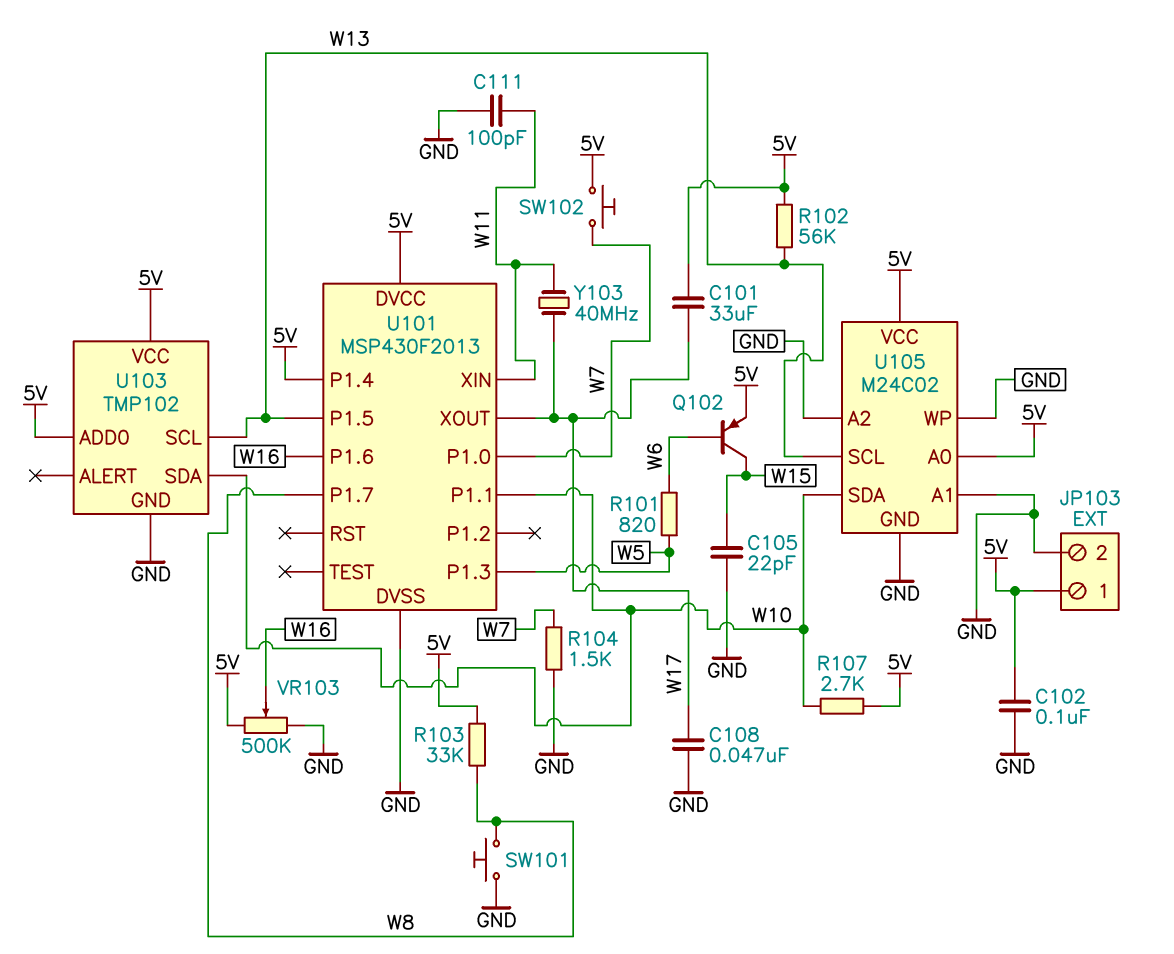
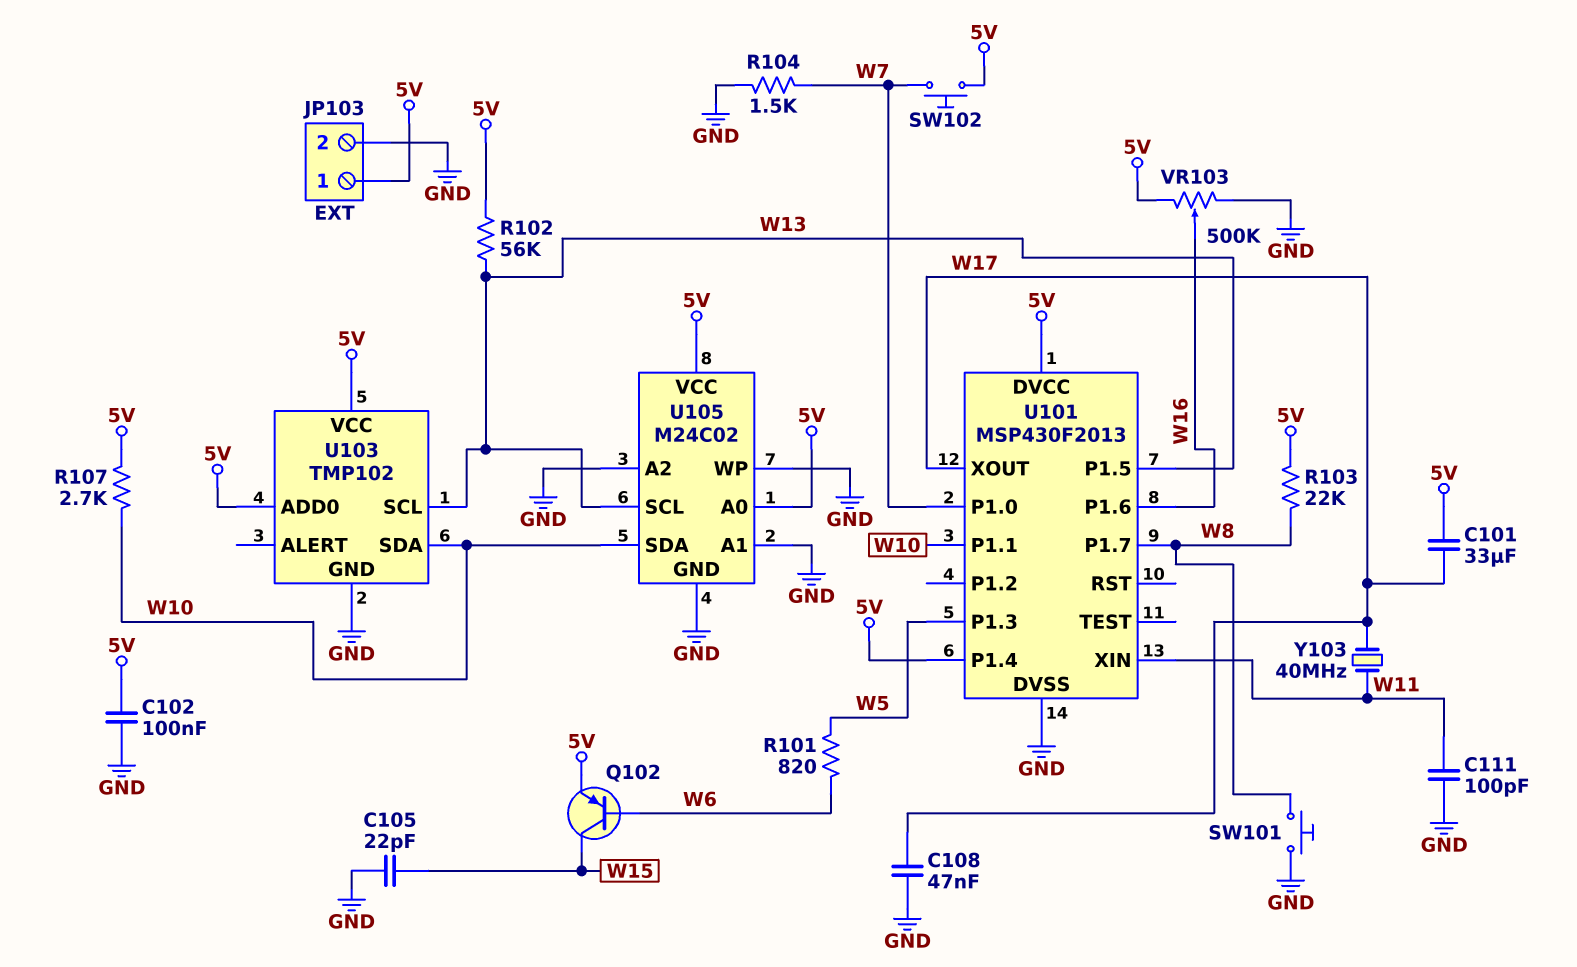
R103: 33k (5V, W8) -> 22k (5V, W8)

